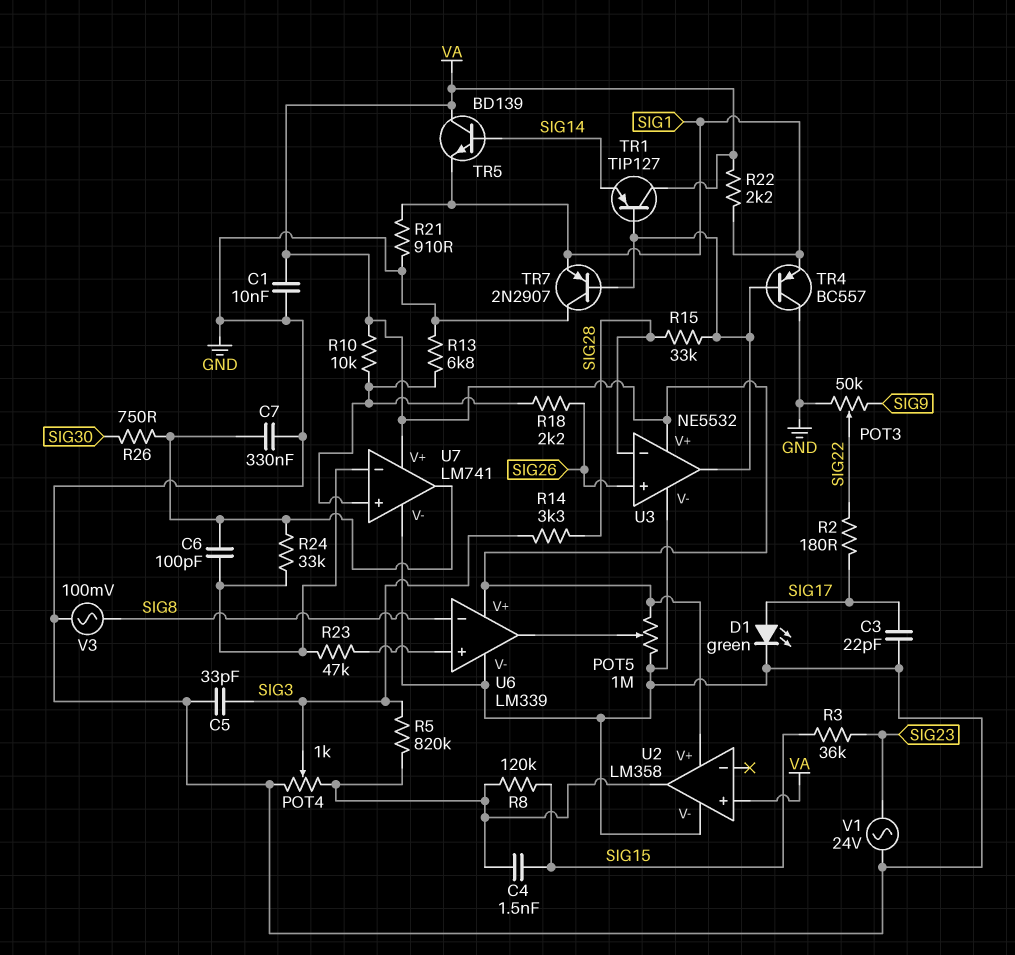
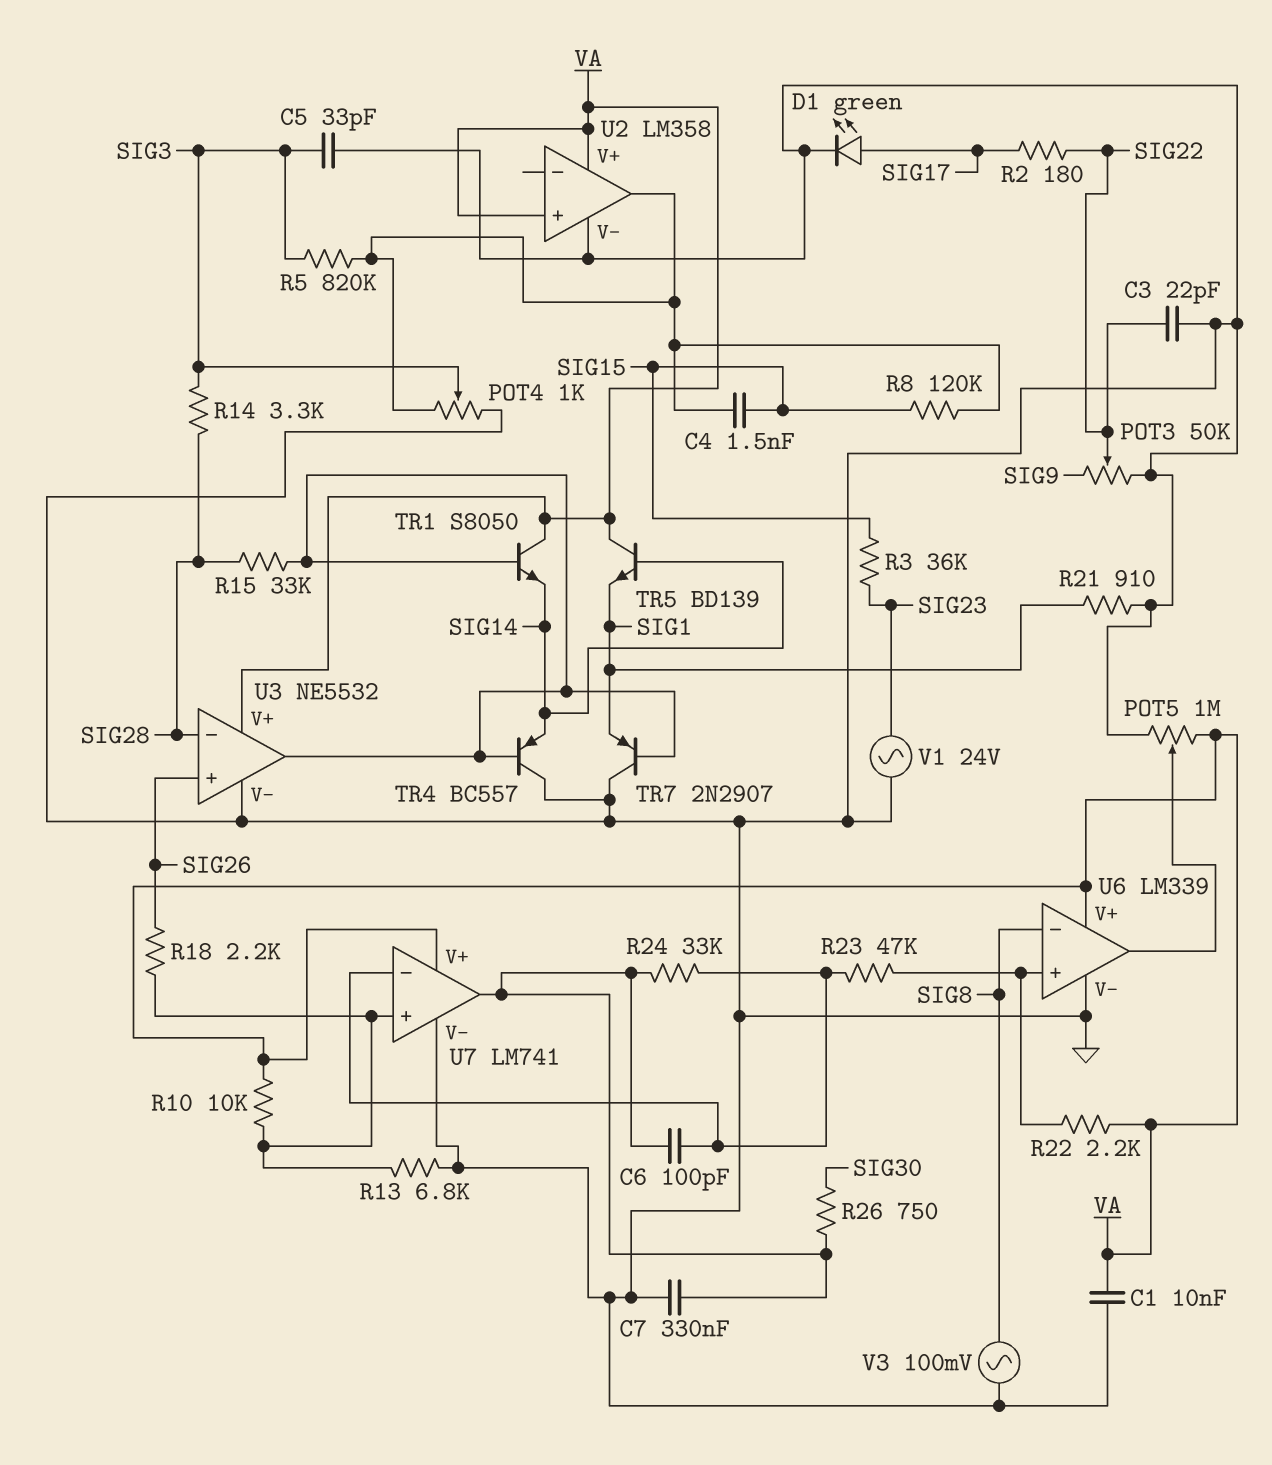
C3: 22pF (GND, SIG17) -> 22pF (GND, SIG22)
R22: 2.2k (SIG1, VA) -> 2.2k (U6/in+, VA)
TR1: PNP TIP127 (B U3/out, C VA, E SIG14) -> NPN S8050 (B U3/out, C VA, E SIG14)
TR4: PNP BC557 (B U3/out, C GND, E SIG1) -> PNP BC557 (B U3/out, C GND, E SIG14)

